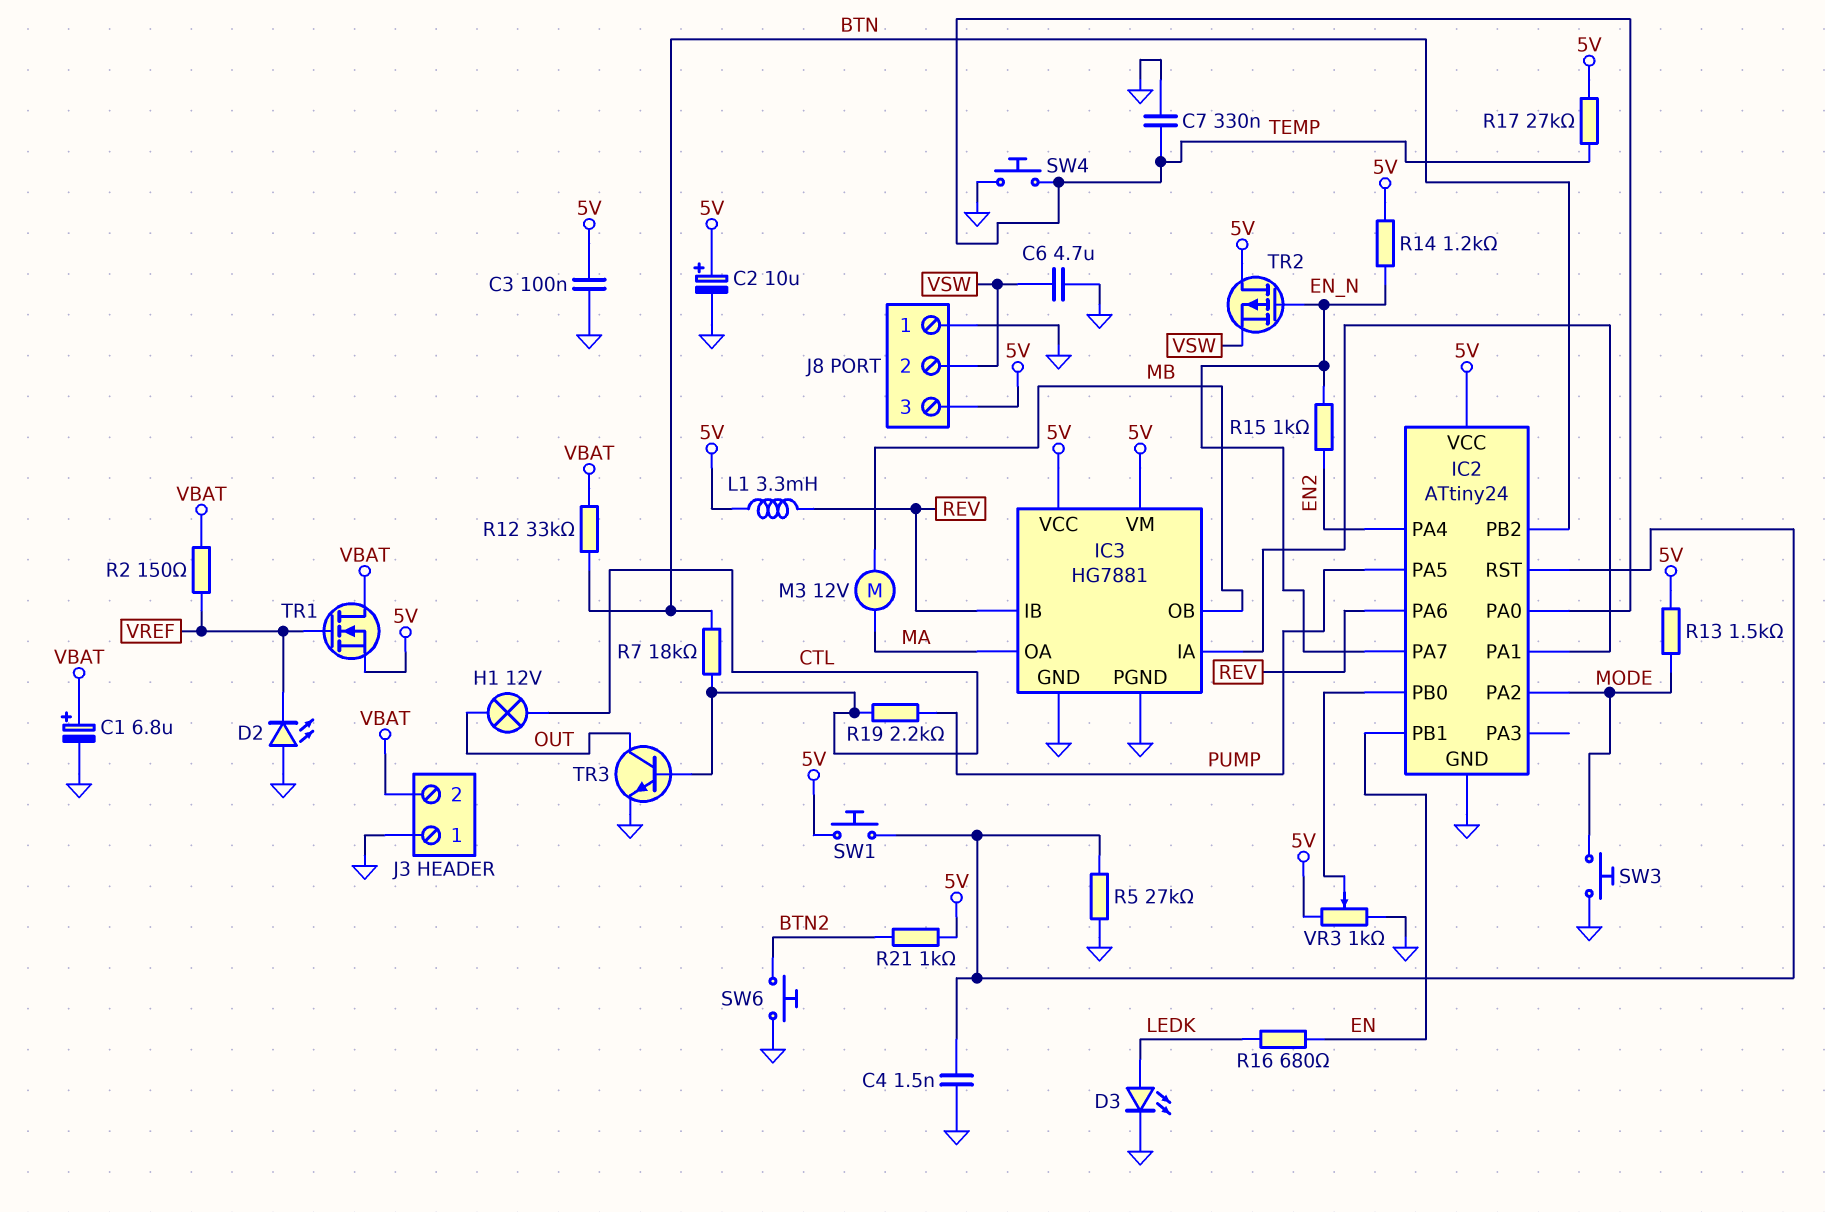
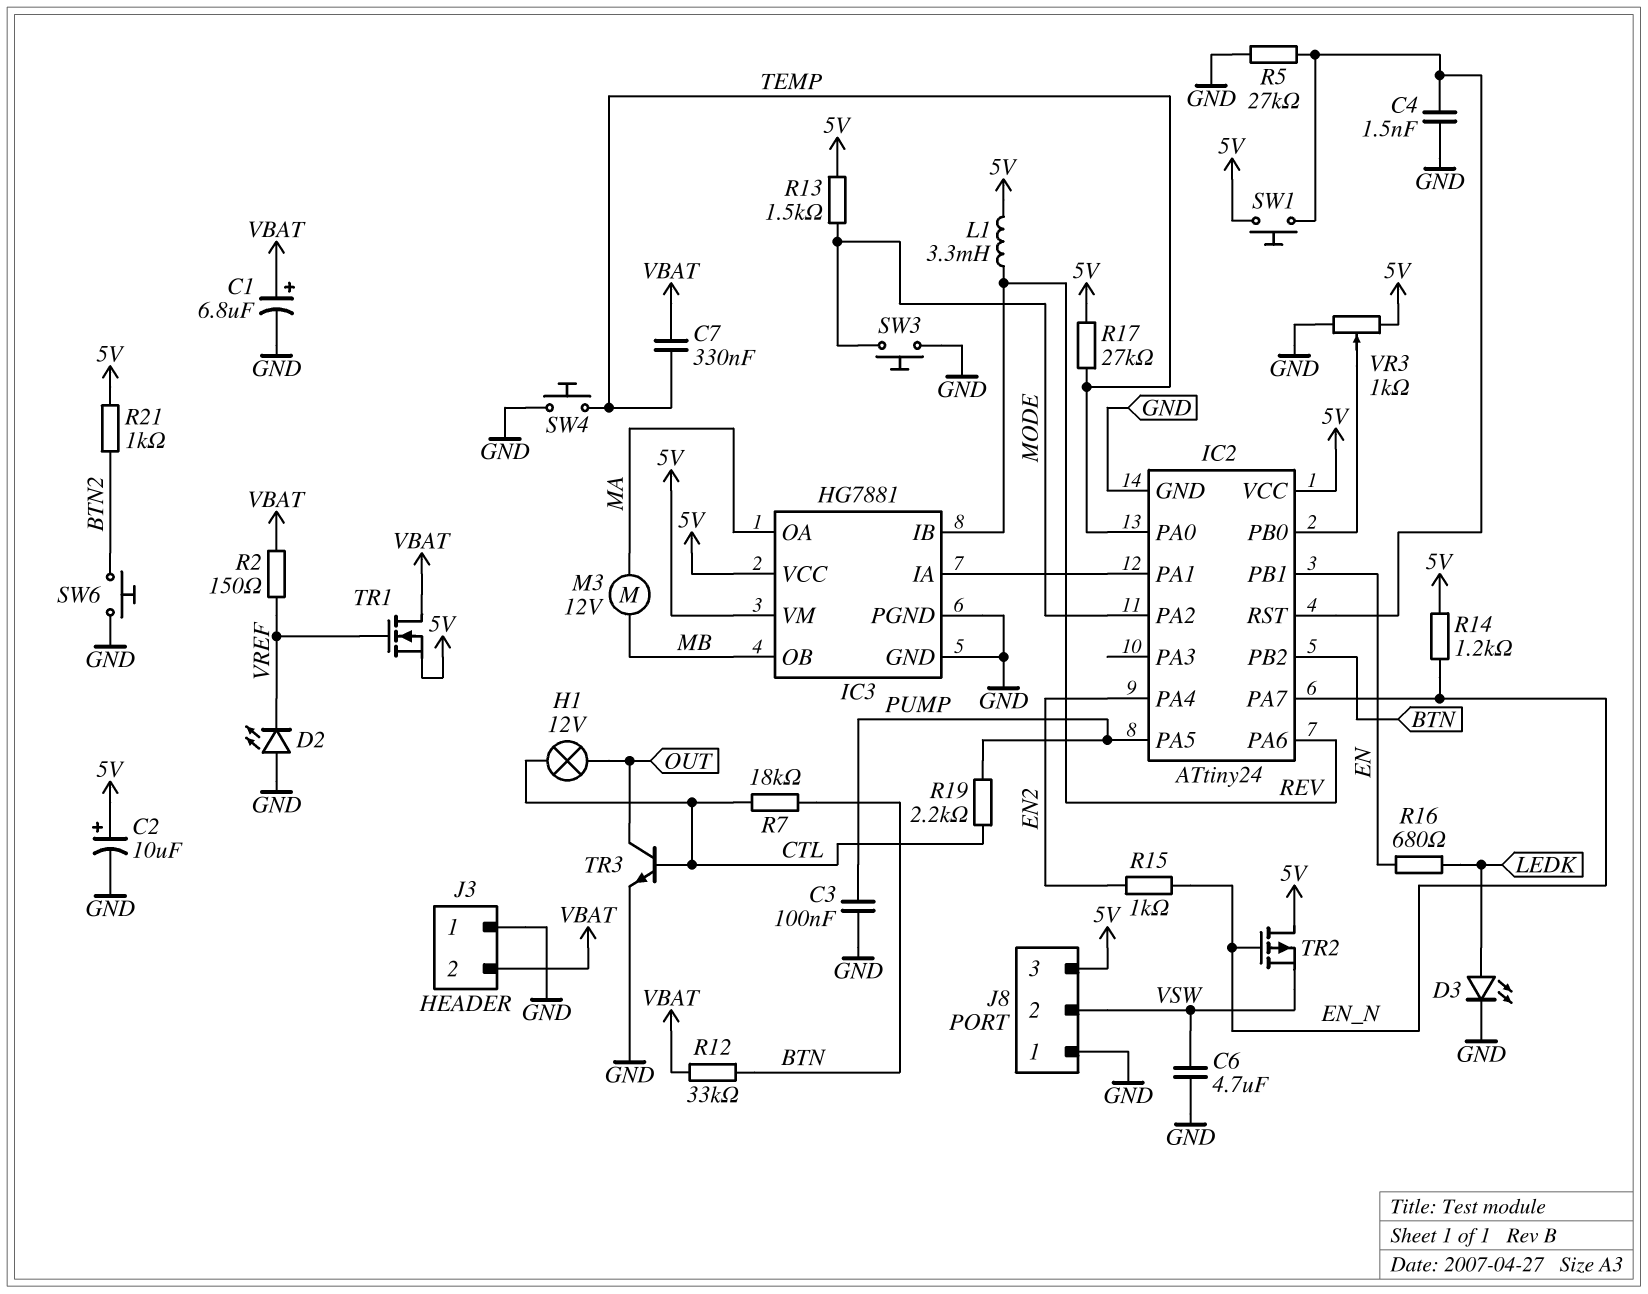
C3: 100nF (5V, GND) -> 100nF (GND, PUMP)
C7: 330nF (GND, TEMP) -> 330nF (TEMP, VBAT)

